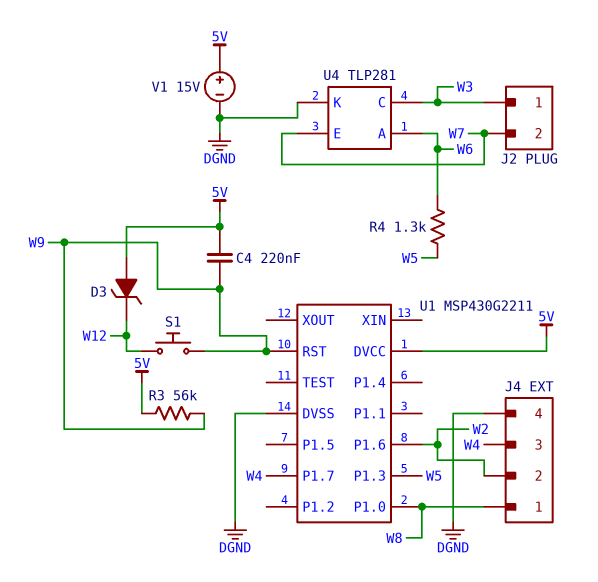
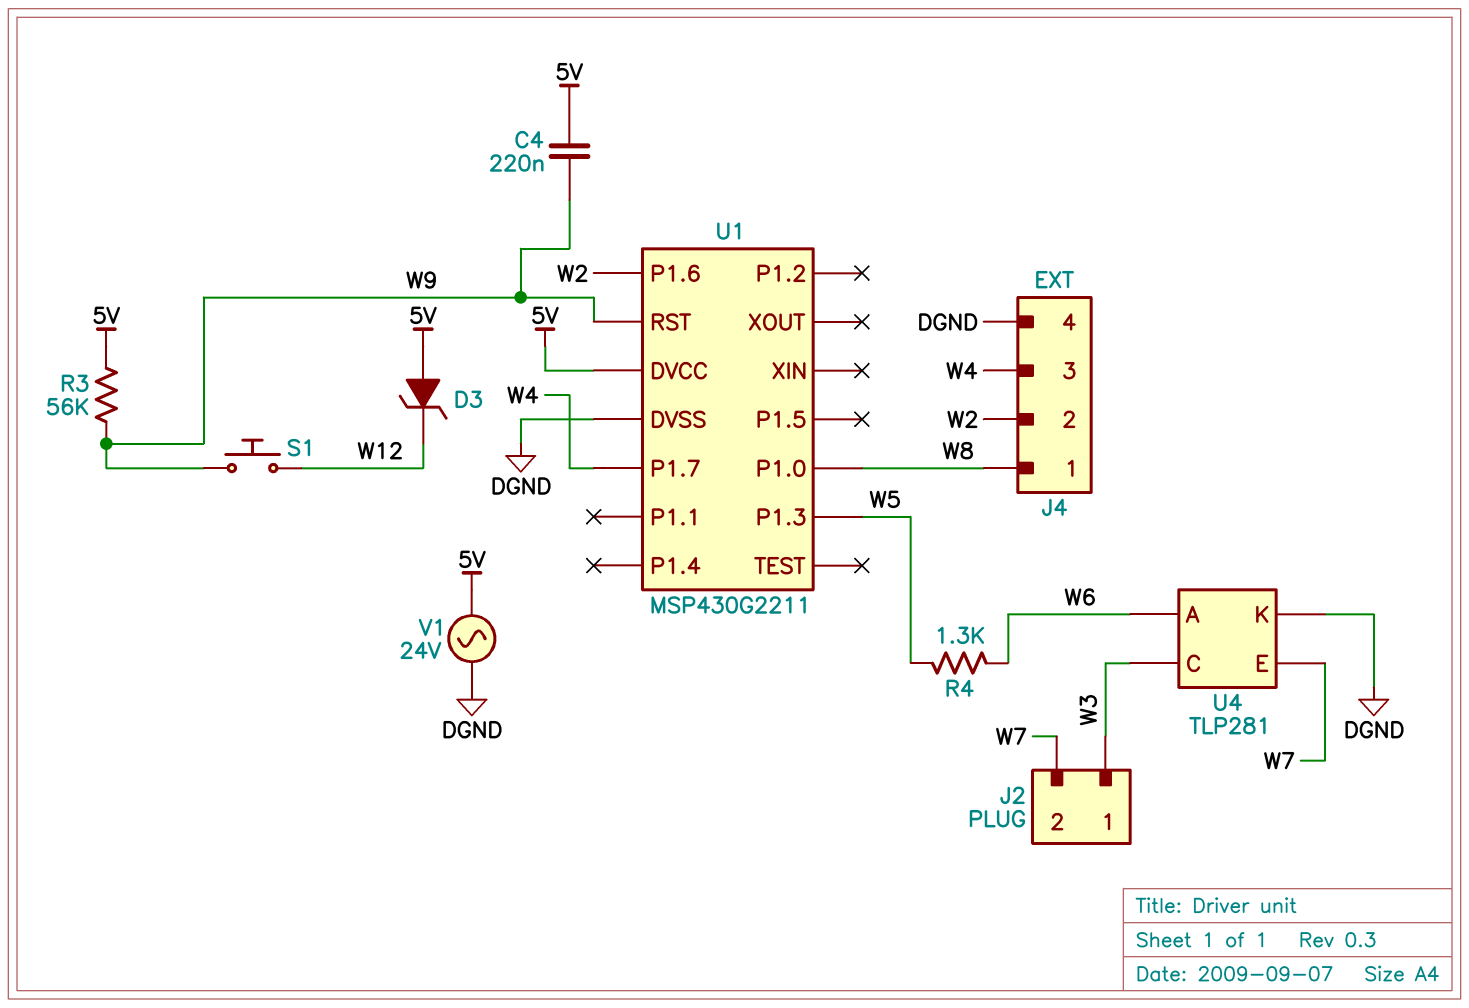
V1: 15V (plus 5V, minus DGND) -> AC 24V (5V, DGND)

